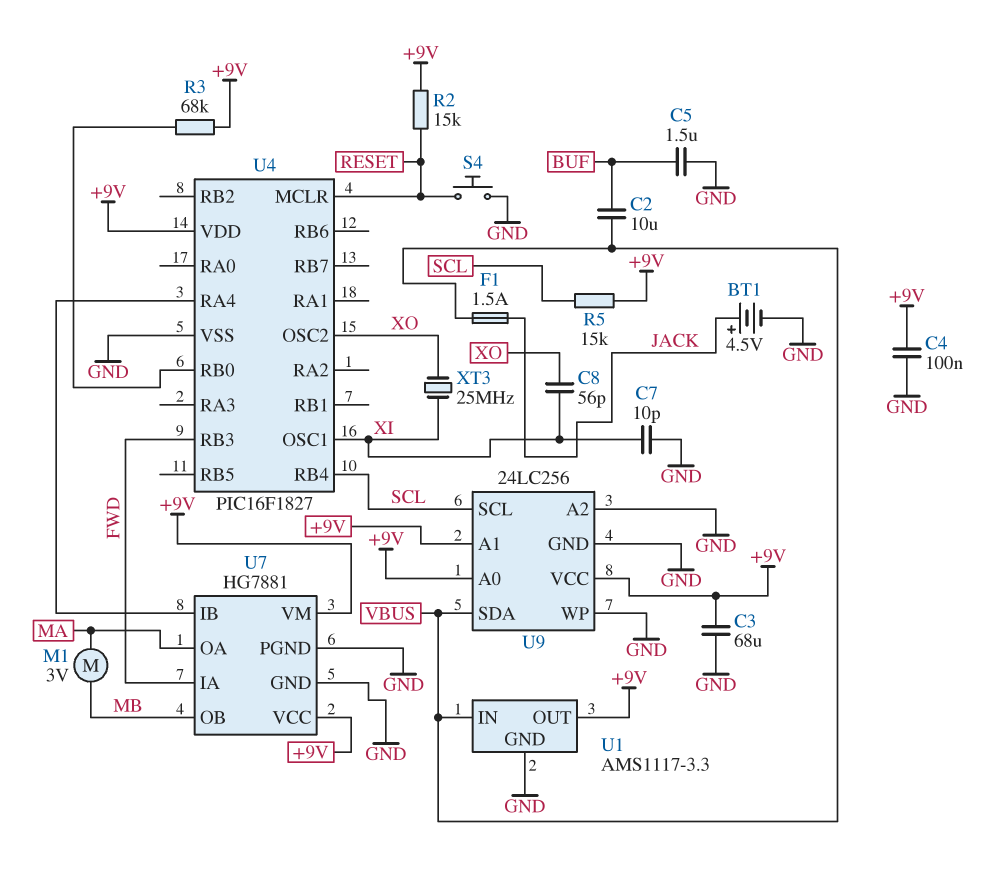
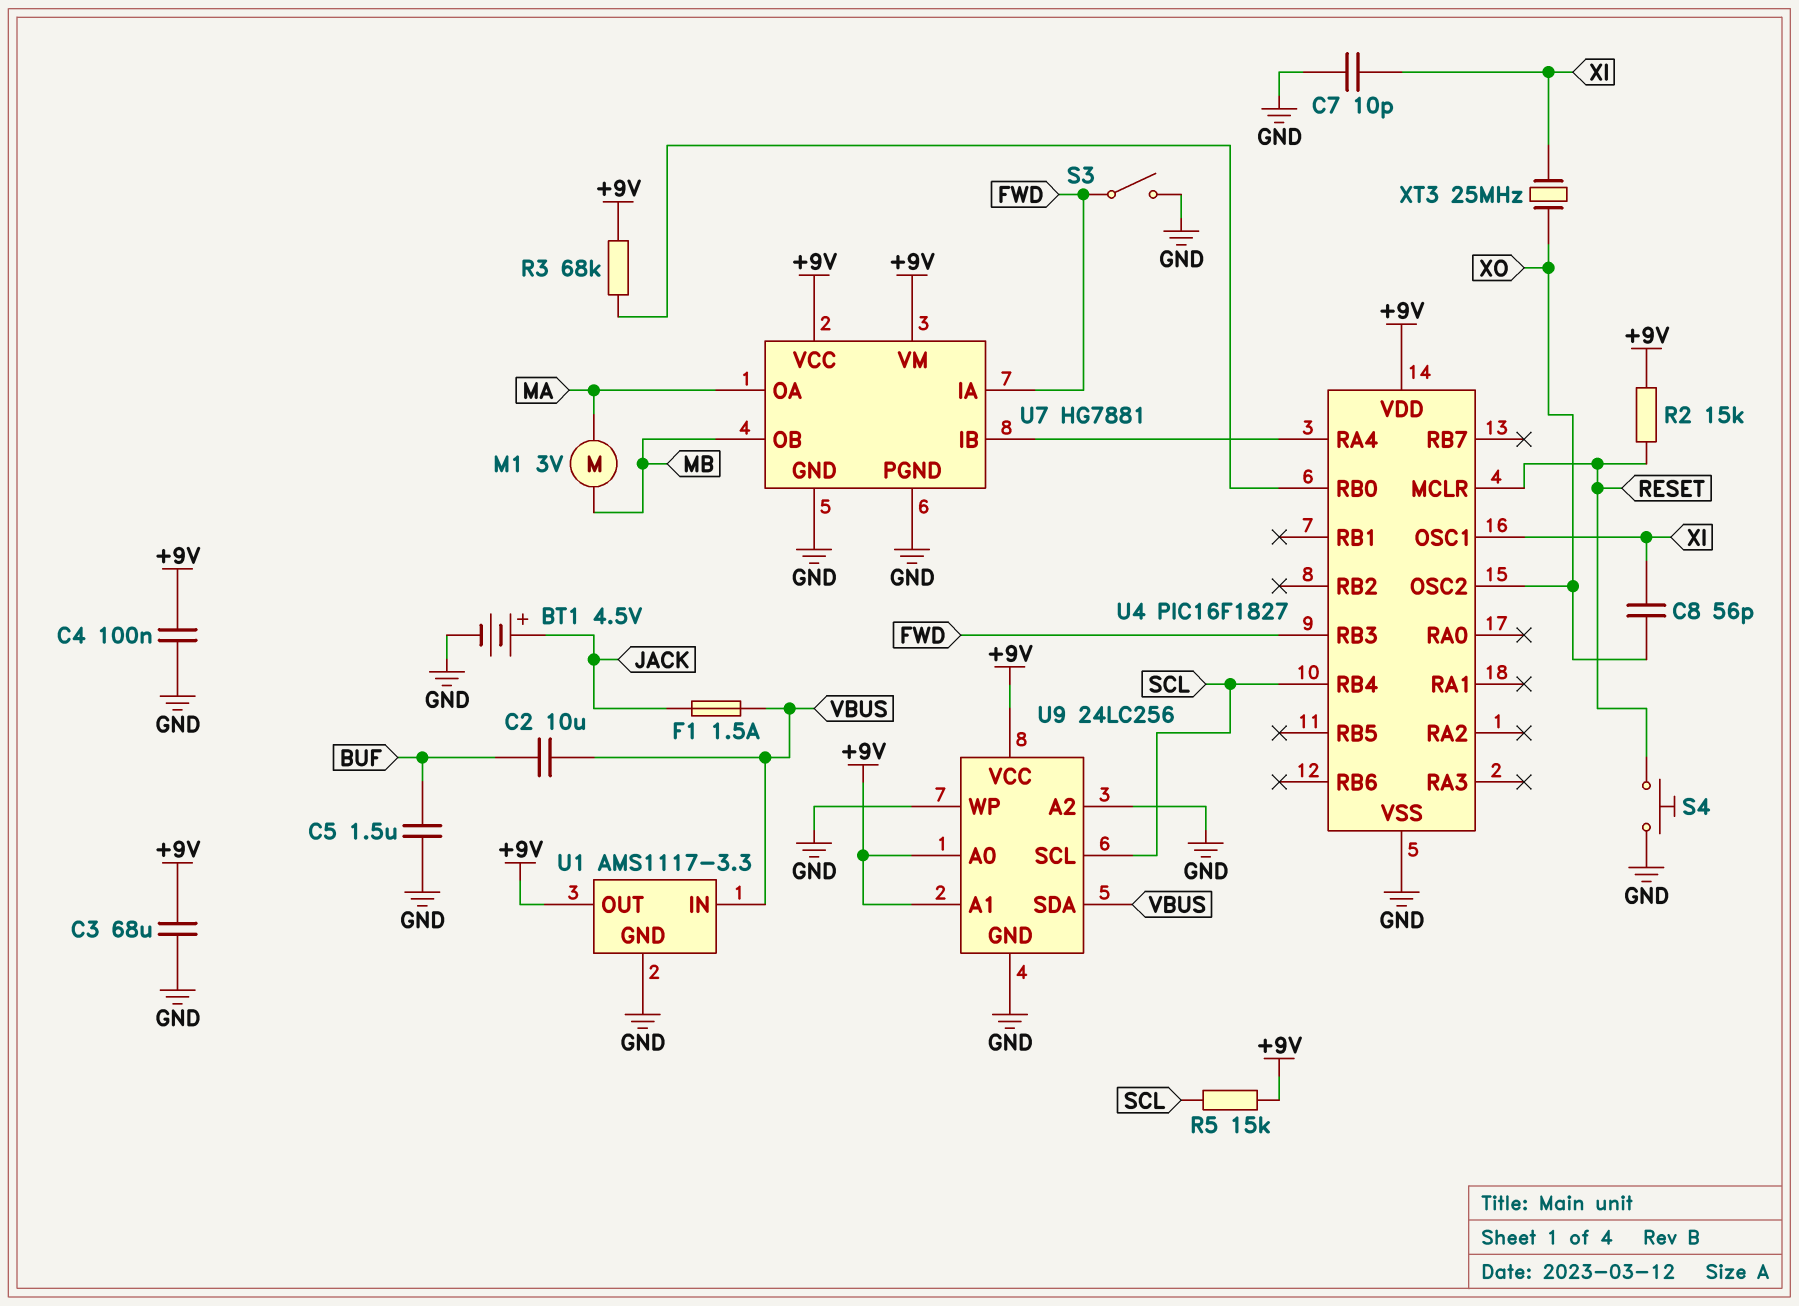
S3: none -> switch (FWD, GND)

